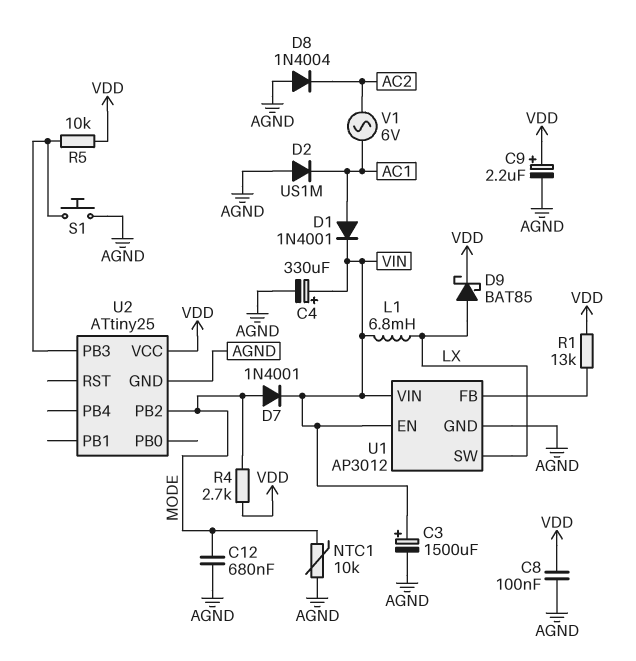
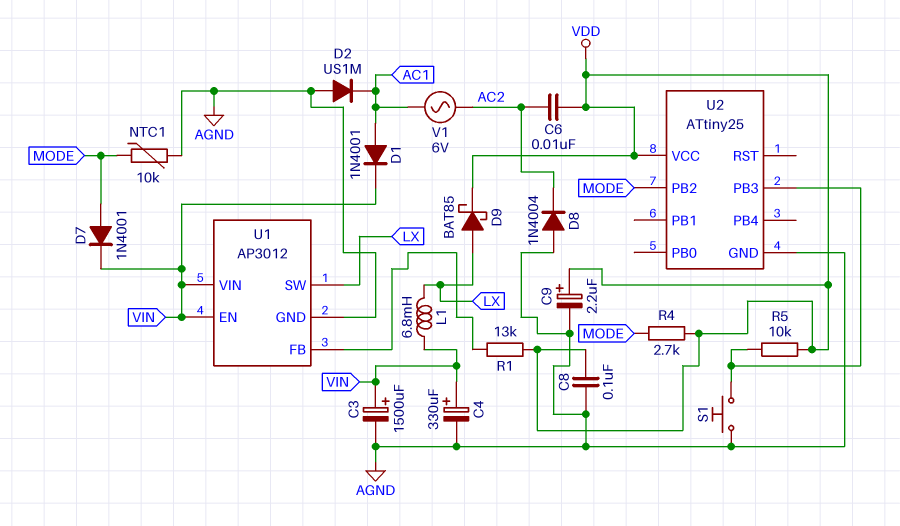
C6: none -> 10nF (AC2, VDD)
C12: 680nF (AGND, MODE) -> none

